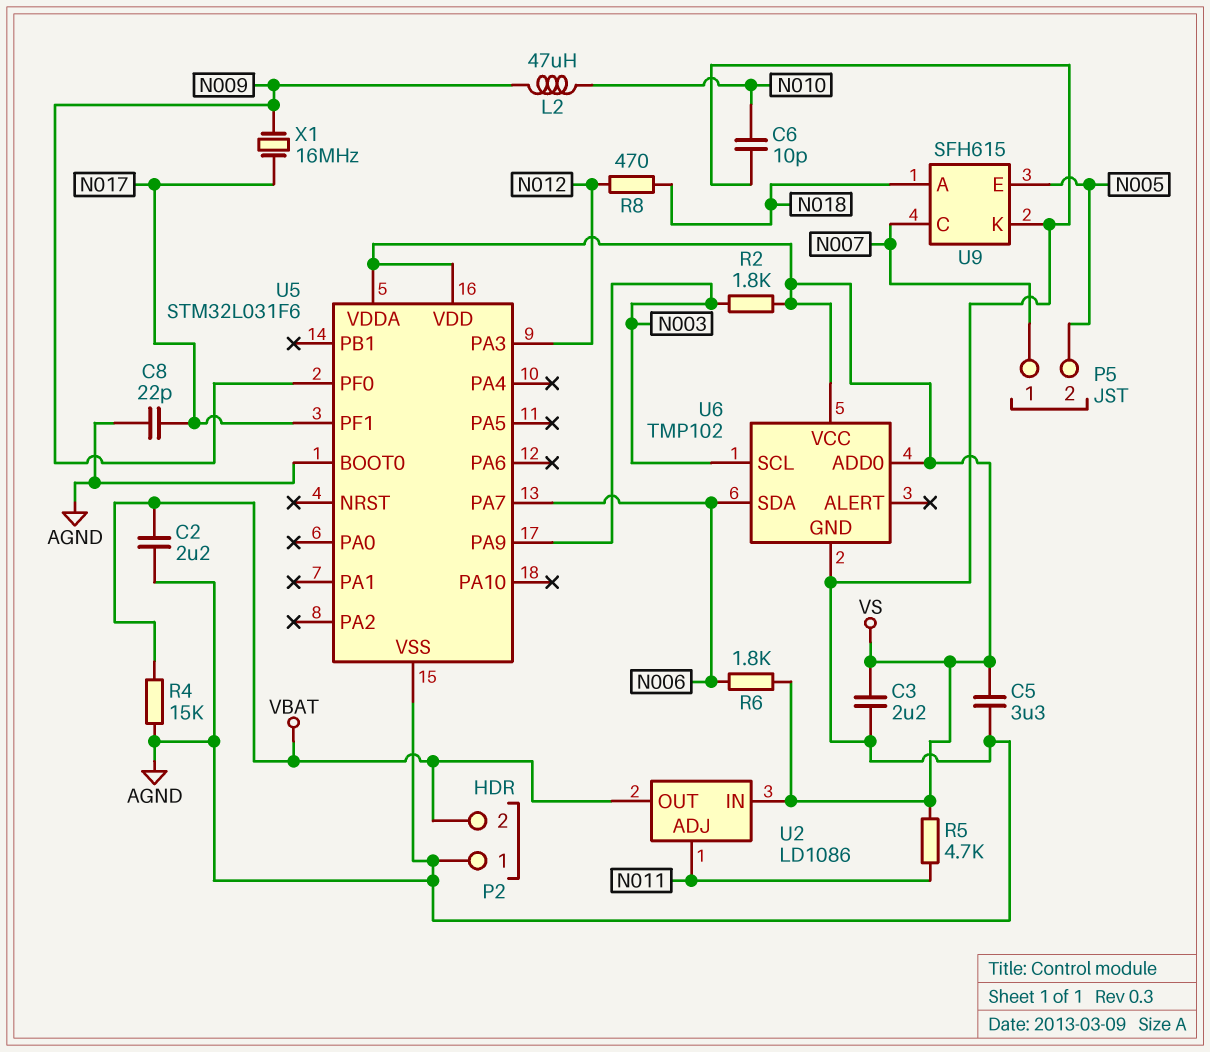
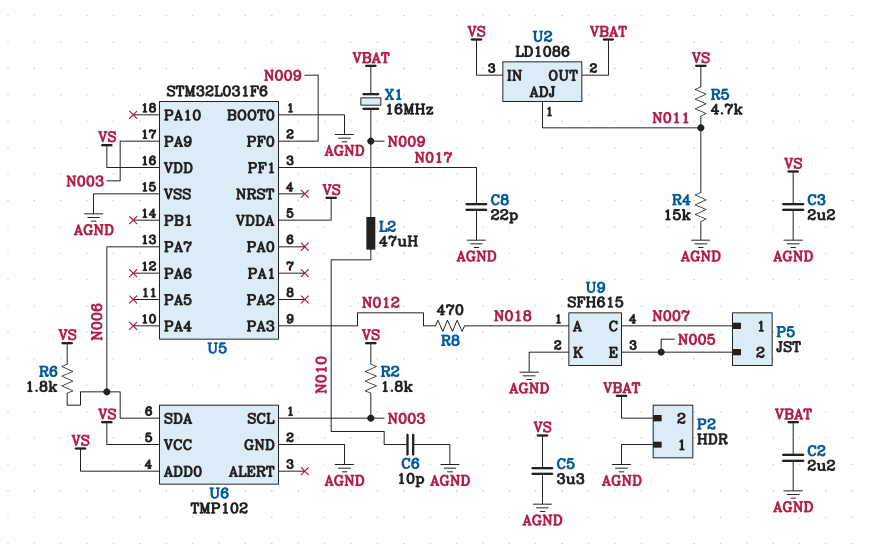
R4: 15k (AGND, VBAT) -> 15k (AGND, N011)
X1: 16MHz (N009, N017) -> 16MHz (N009, VBAT)

